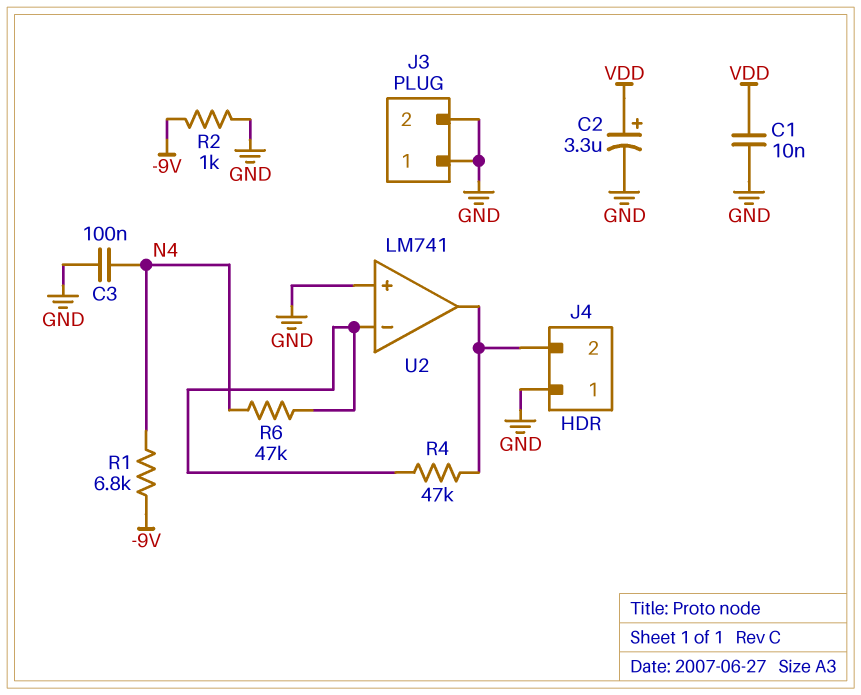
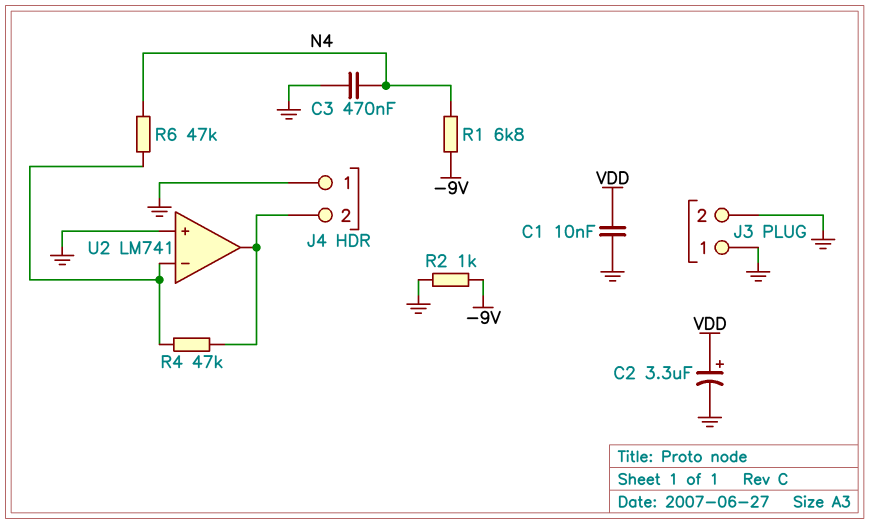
C3: 100nF (GND, N4) -> 470nF (GND, N4)

